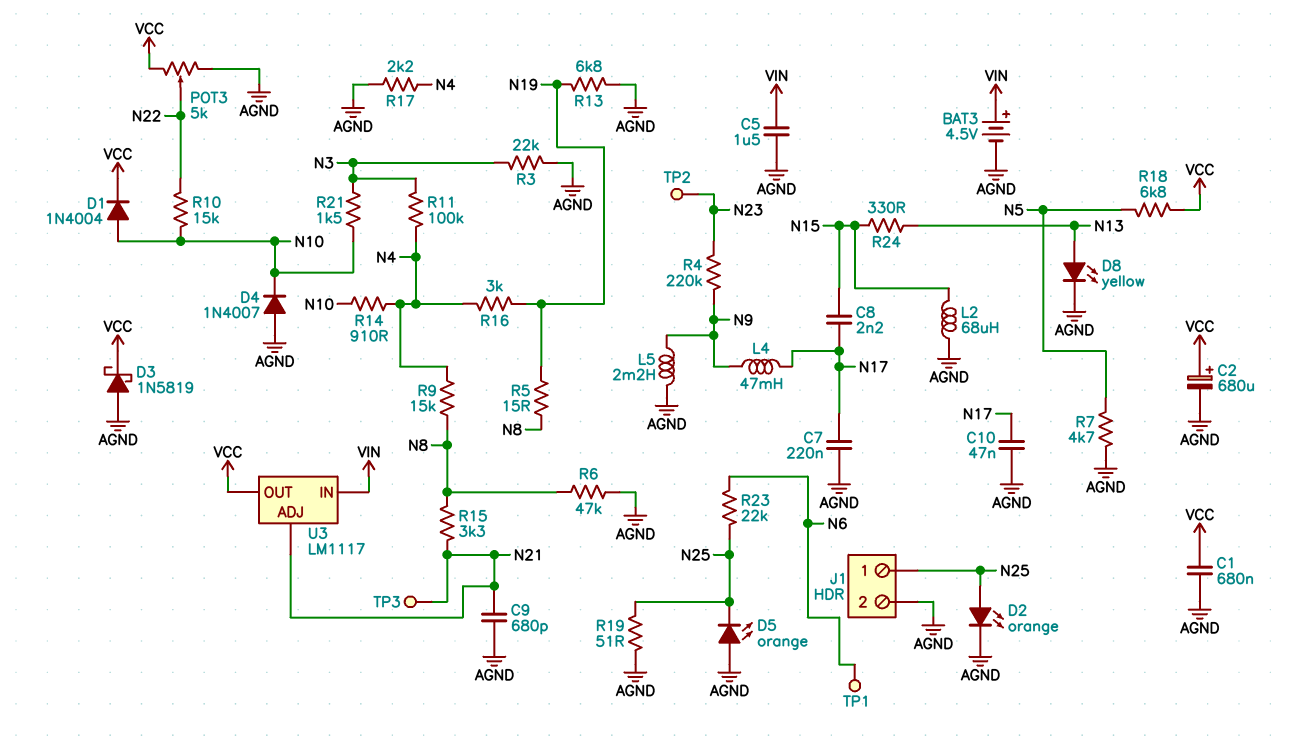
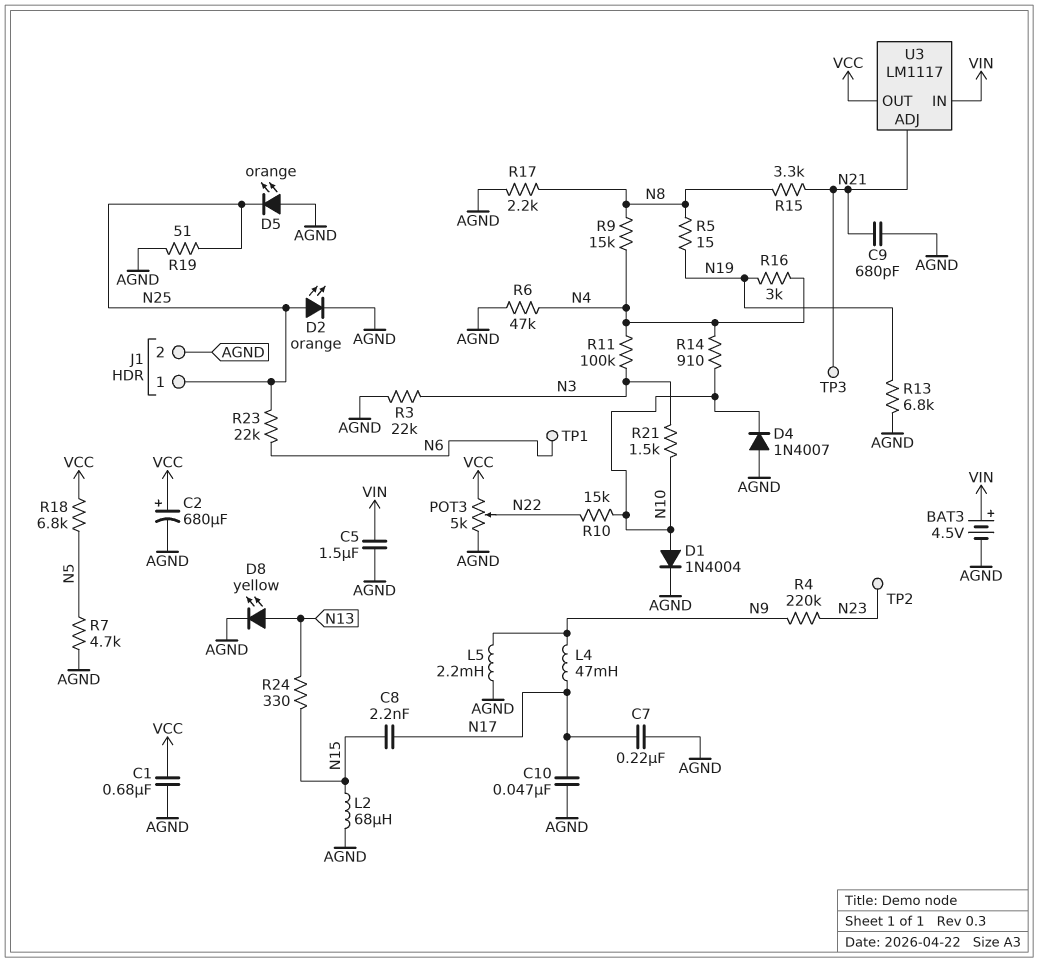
D1: diode 1N4004 (A N10, K VCC) -> diode 1N4004 (A N10, K AGND)
D3: schottky 1N5819 (A AGND, K VCC) -> none
R6: 47k (AGND, N8) -> 47k (AGND, N4)
R17: 2.2k (AGND, N4) -> 2.2k (AGND, N8)

